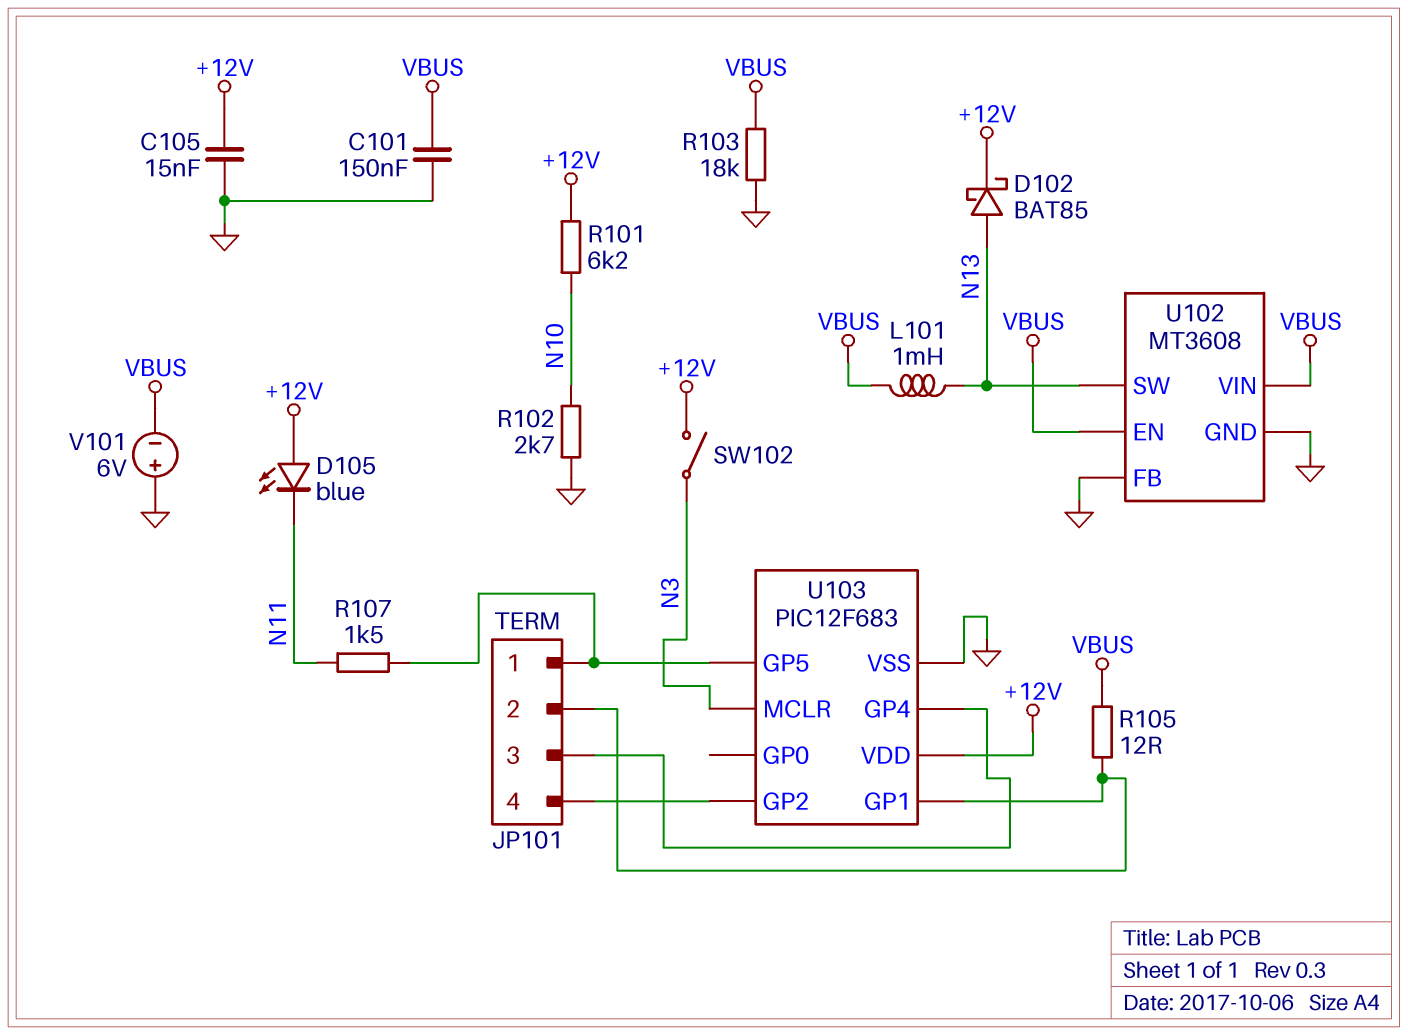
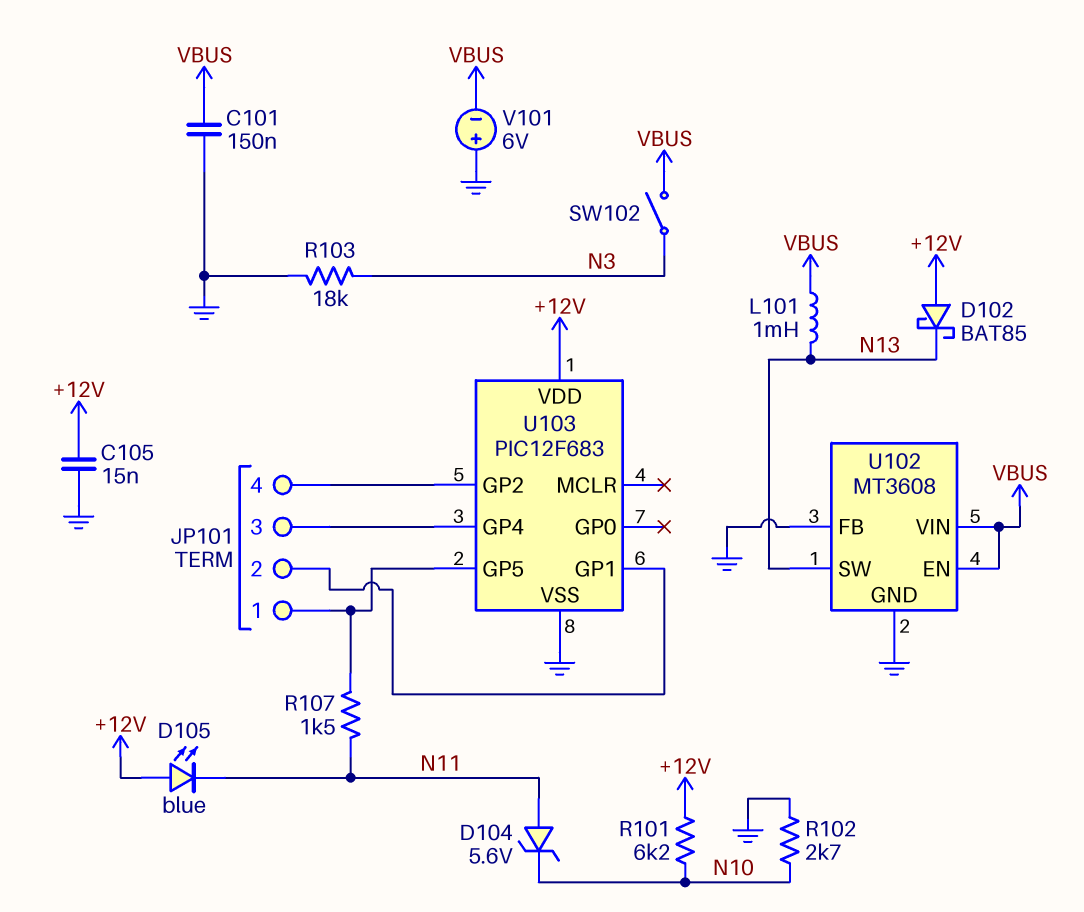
D102: schottky BAT85 (A N13, K +12V) -> schottky BAT85 (A +12V, K N13)
D104: none -> zener 5.6V (A N11, K N10)
R103: 18k (GND, VBUS) -> 18k (GND, N3)
R105: 12 (JP101/2, VBUS) -> none
SW102: switch (+12V, N3) -> switch (N3, VBUS)
U103 pin MCLR: N3 -> none

